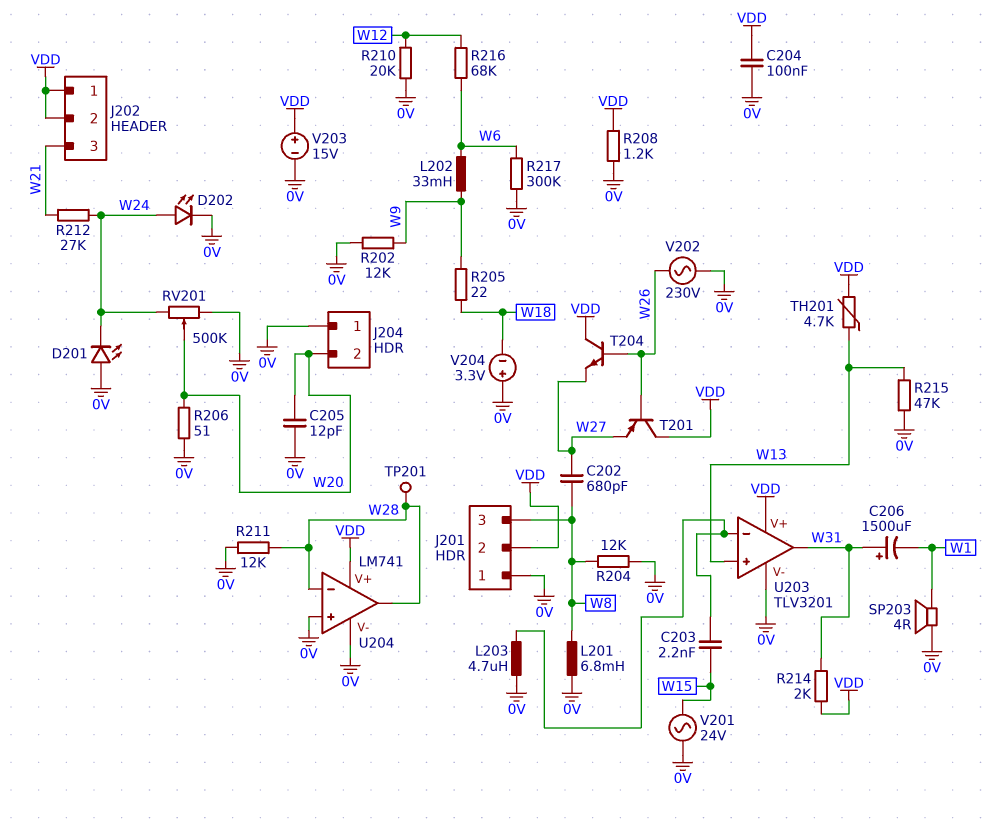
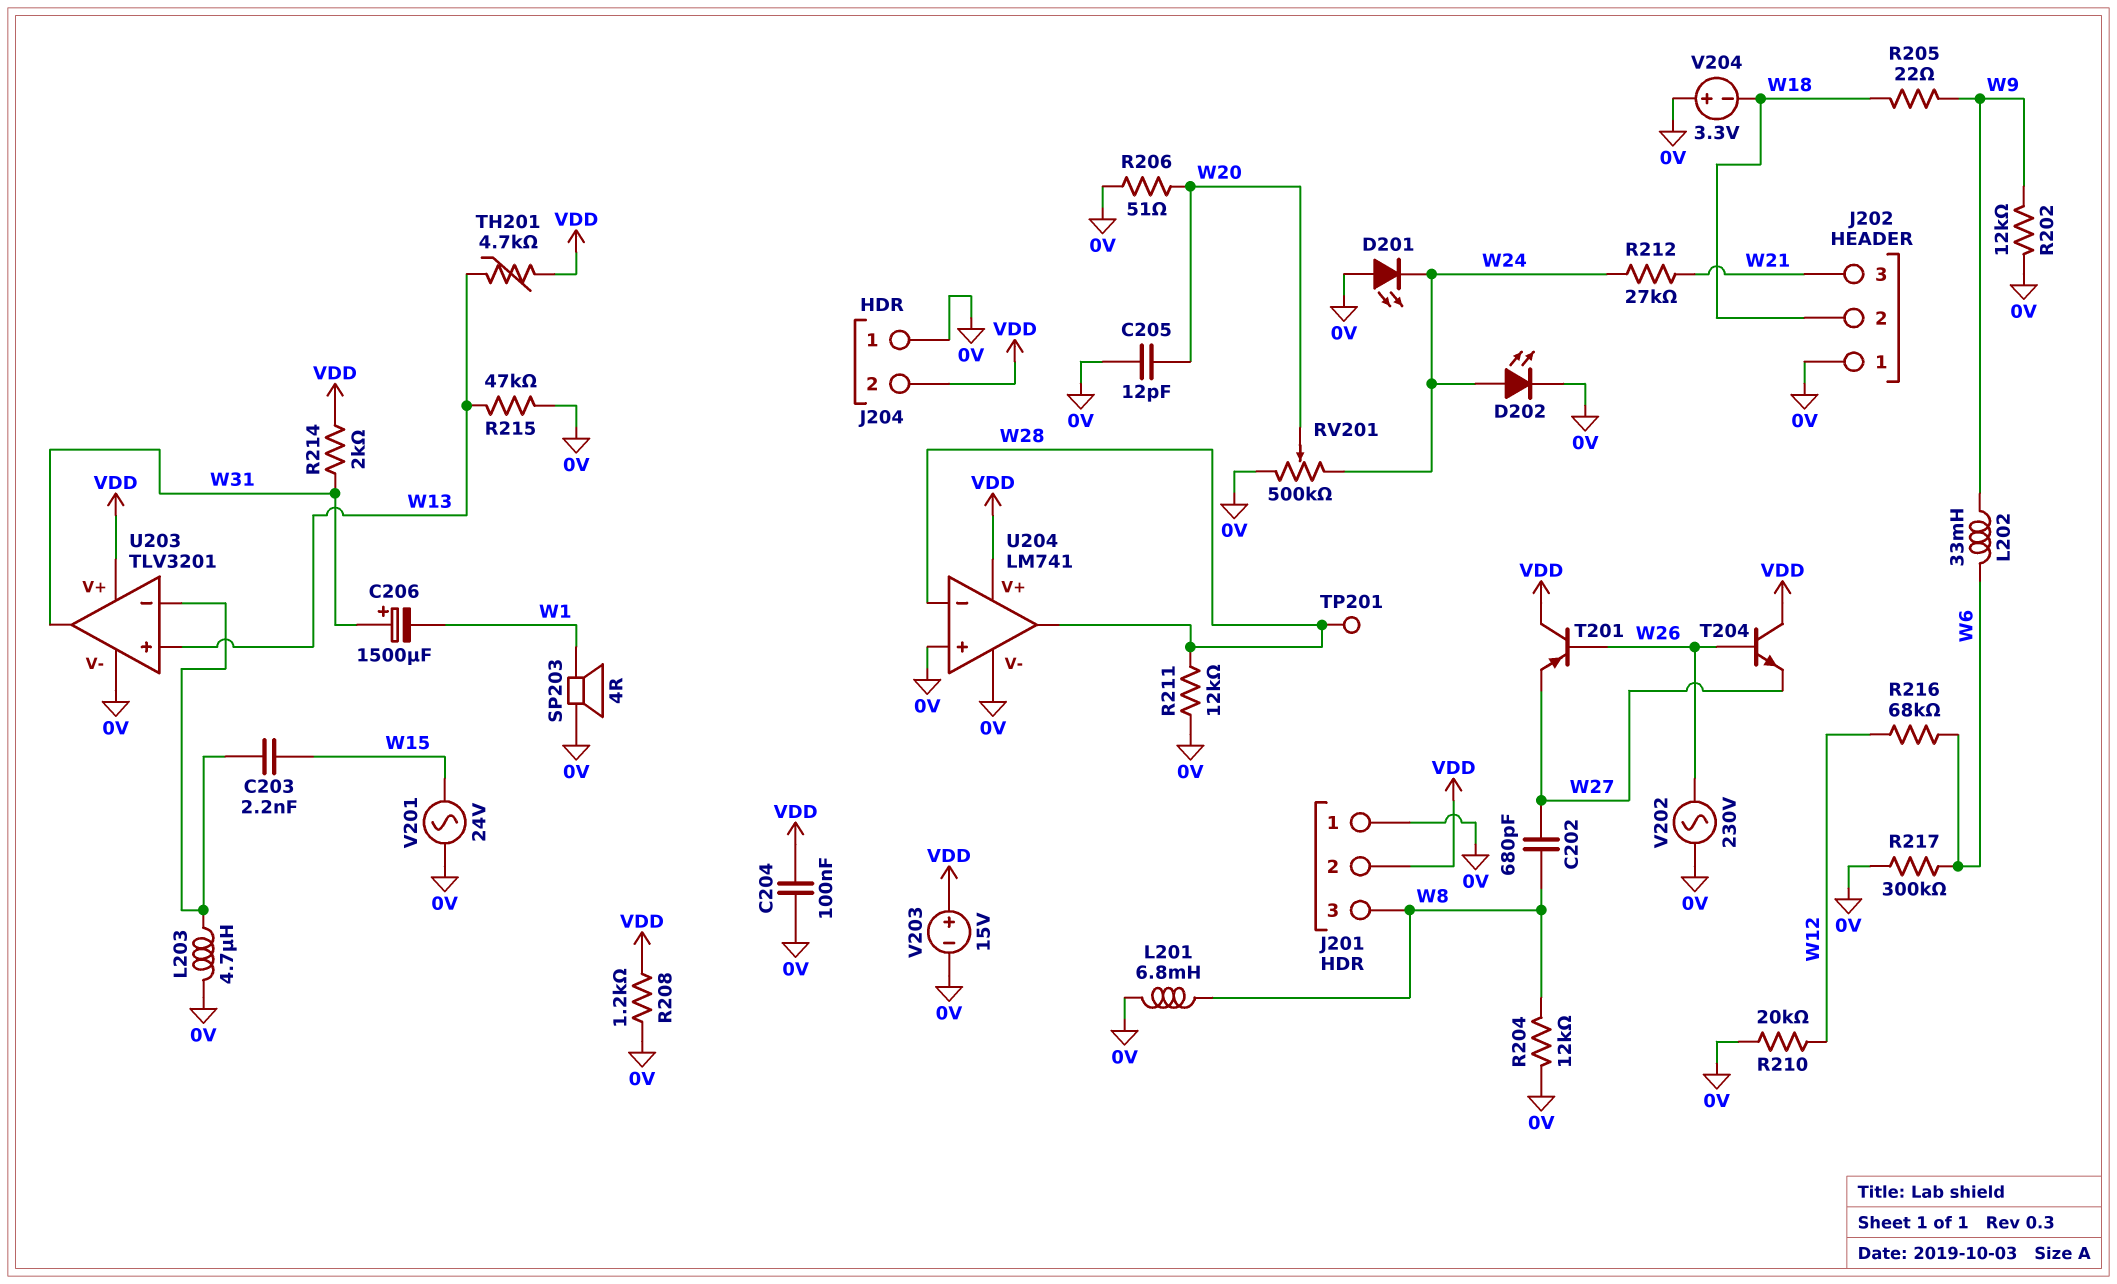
J202 pin 1: VDD -> 0V
J202 pin 2: VDD -> W18
J204 pin 2: W20 -> VDD

